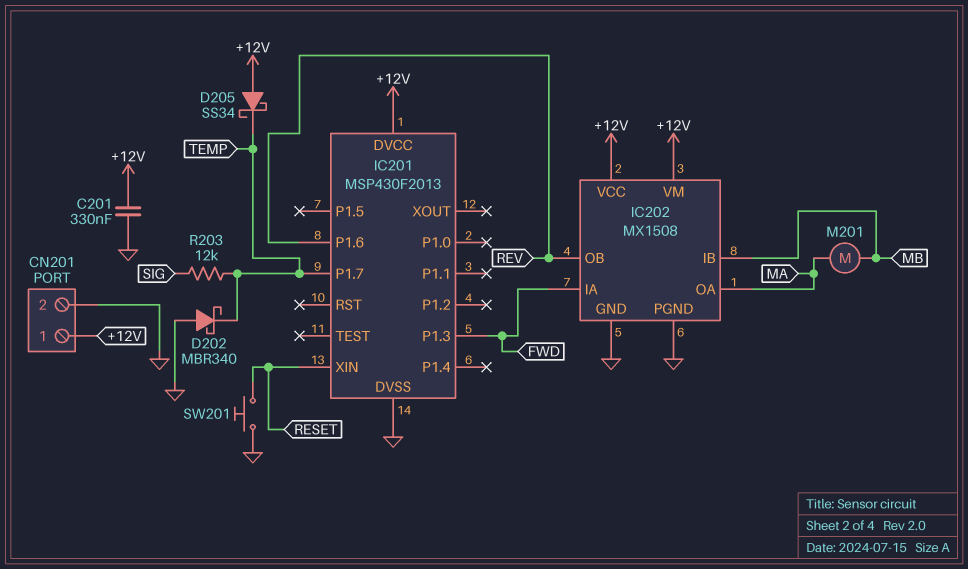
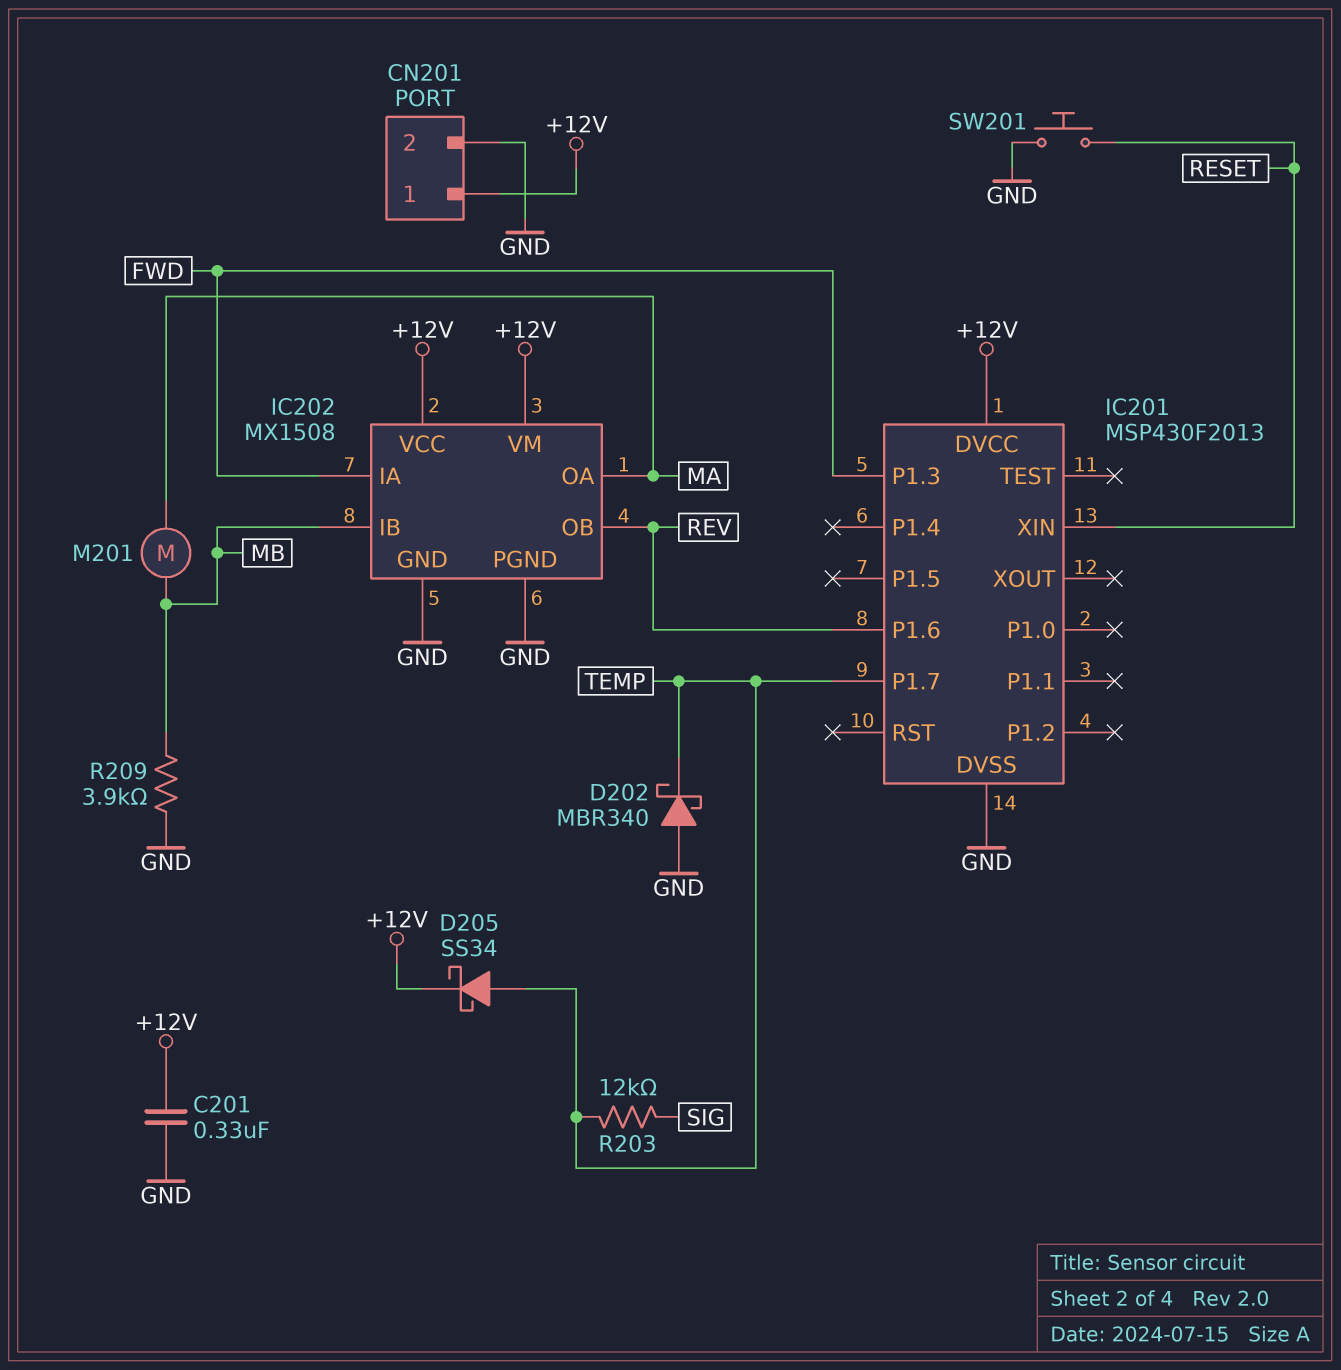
D205: schottky SS34 (A +12V, K TEMP) -> schottky SS34 (A TEMP, K +12V)
R209: none -> 3.9k (GND, MB)

